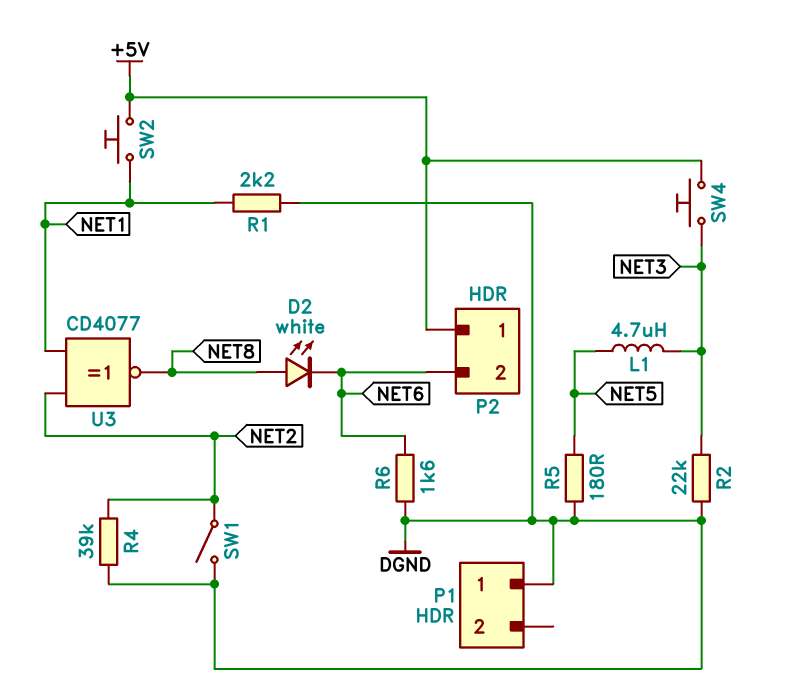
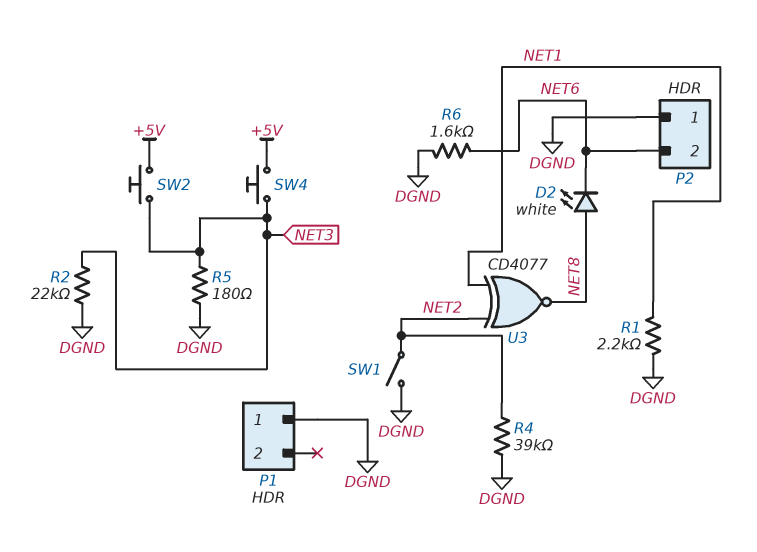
L1: 4.7uH (NET3, NET5) -> none
P2 pin 1: +5V -> DGND
R5: 180 (DGND, NET5) -> 180 (DGND, NET3)
SW2: button (+5V, NET1) -> button (+5V, NET3)

